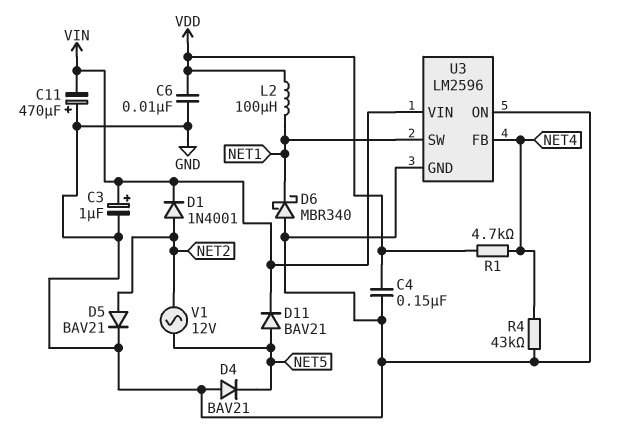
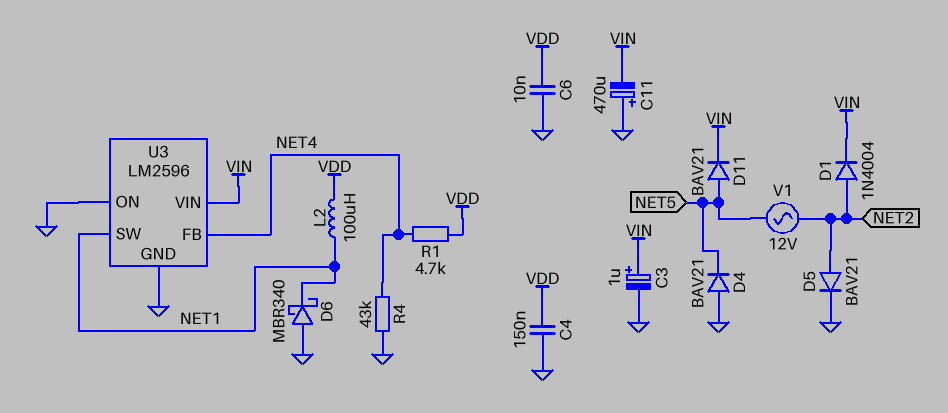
D1: diode 1N4001 (A NET2, K VIN) -> diode 1N4004 (A NET2, K VIN)

